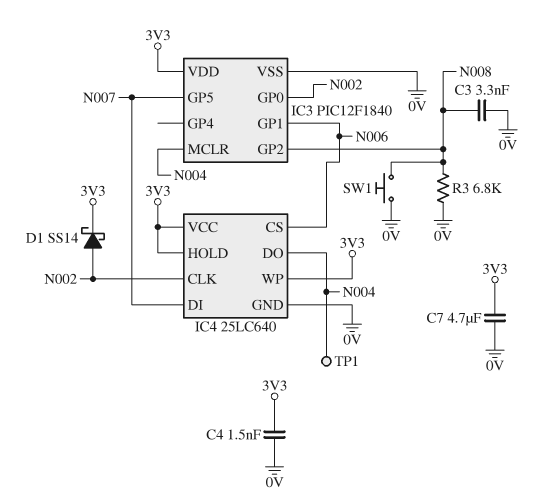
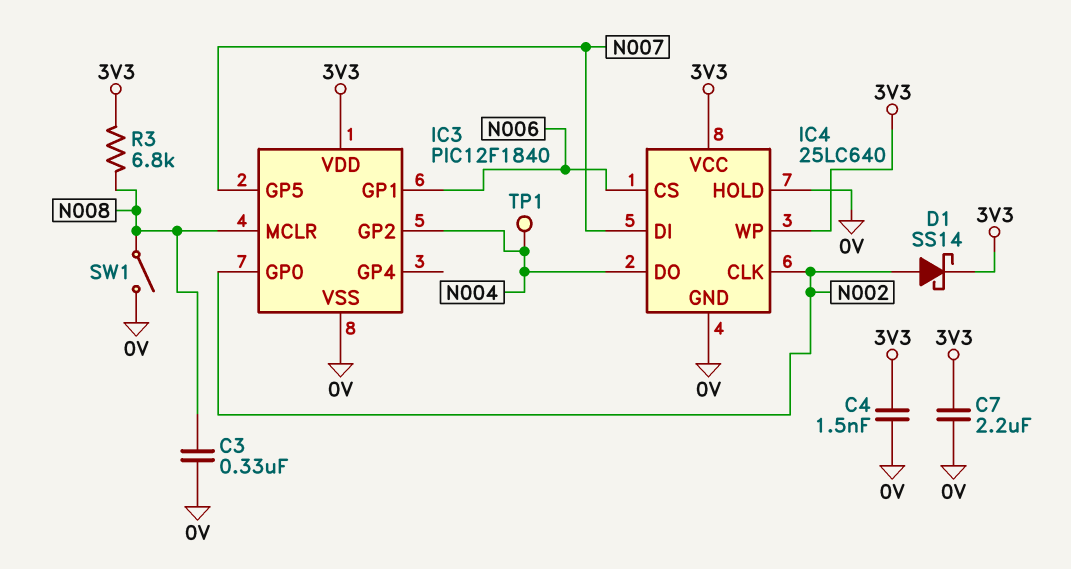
C3: 3.3nF (0V, N008) -> 330nF (0V, N008)
C7: 4.7uF (0V, 3V3) -> 2.2uF (0V, 3V3)
IC3 pin GP2: N008 -> N004
IC3 pin MCLR: N004 -> N008
IC4 pin HOLD: 3V3 -> 0V
R3: 6.8k (0V, N008) -> 6.8k (3V3, N008)
SW1: button (0V, N008) -> switch (0V, N008)

